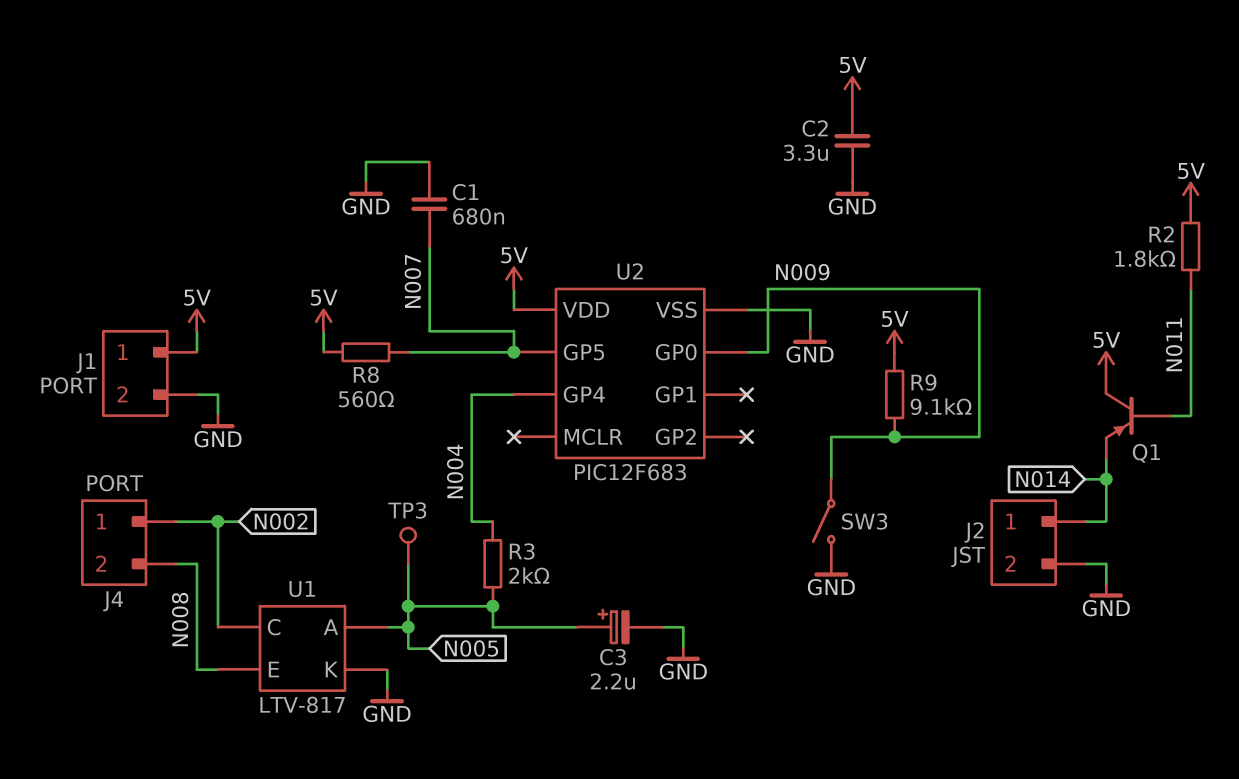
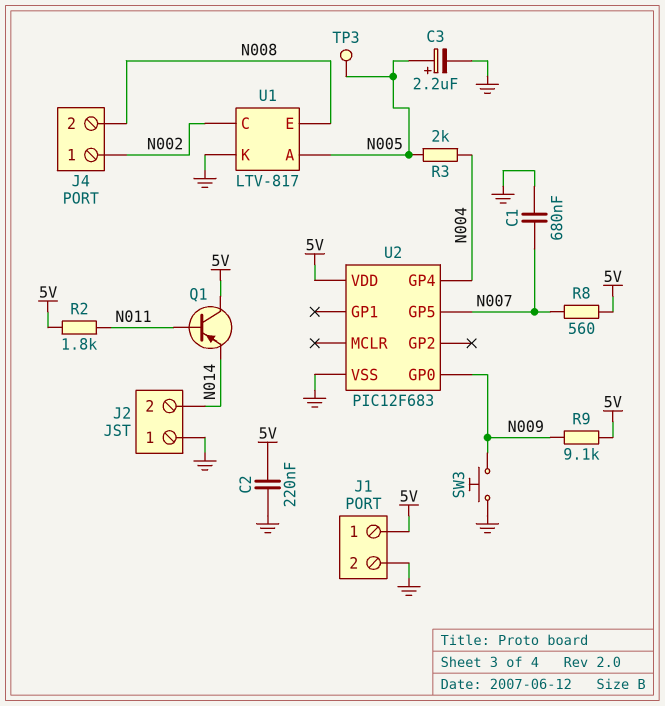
C2: 3.3uF (5V, GND) -> 220nF (5V, GND)
J2 pin 1: N014 -> GND
J2 pin 2: GND -> N014
SW3: switch (GND, N009) -> button (GND, N009)

